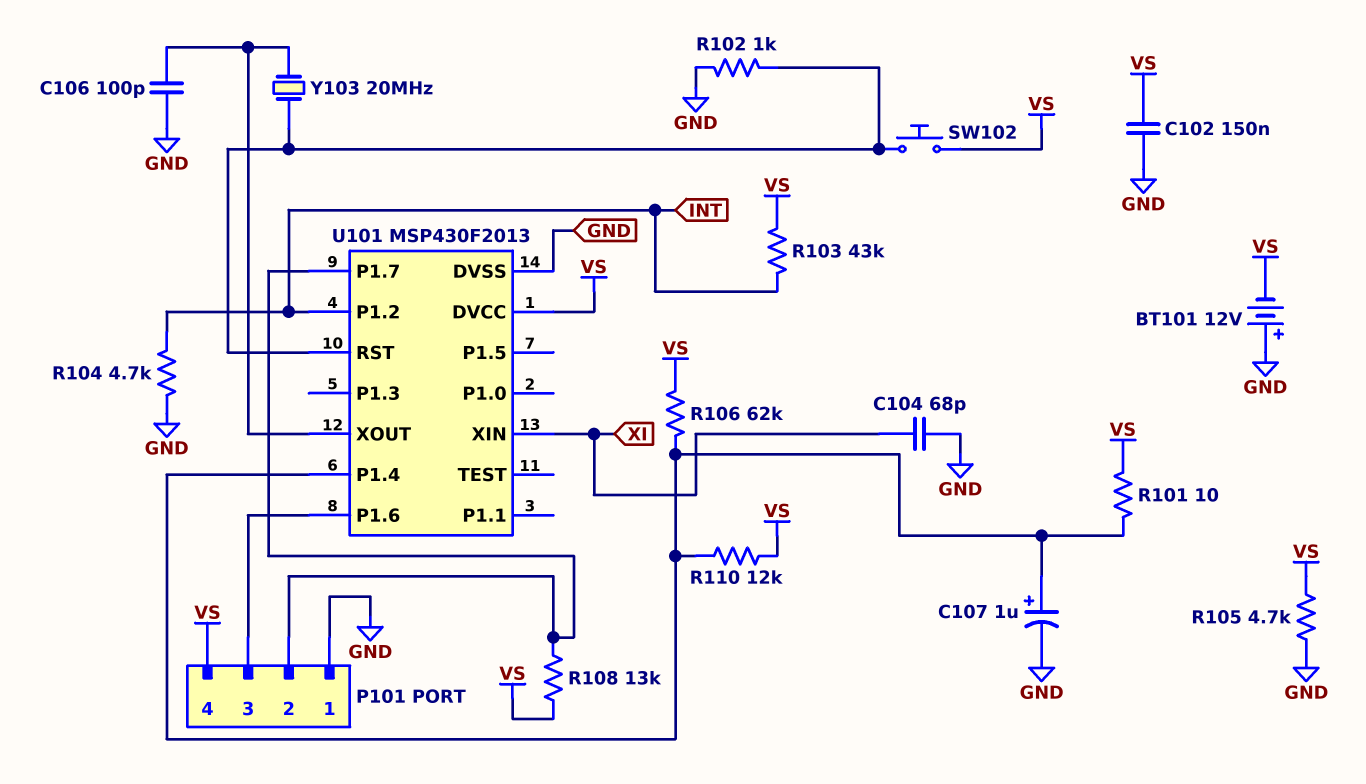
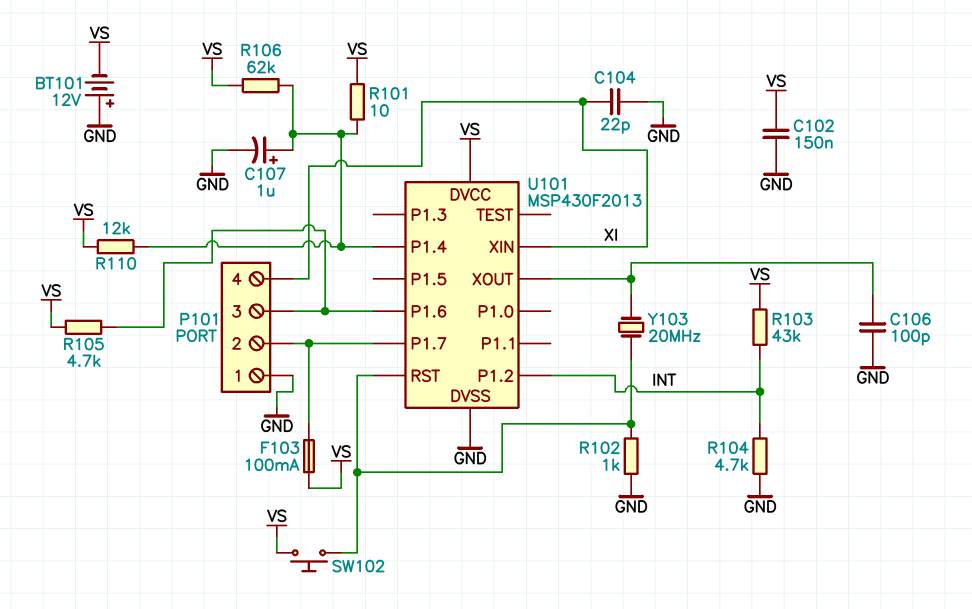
C104: 68pF (GND, XI) -> 22pF (GND, XI)
F103: none -> 100mA (P101/2, VS)
P101 pin 4: VS -> XI
R105: 4.7k (GND, VS) -> 4.7k (P101/3, VS)
R108: 13k (P101/2, VS) -> none

